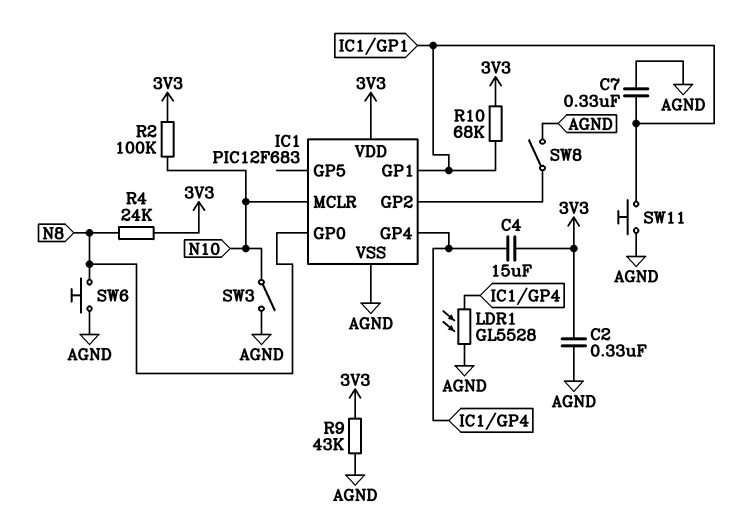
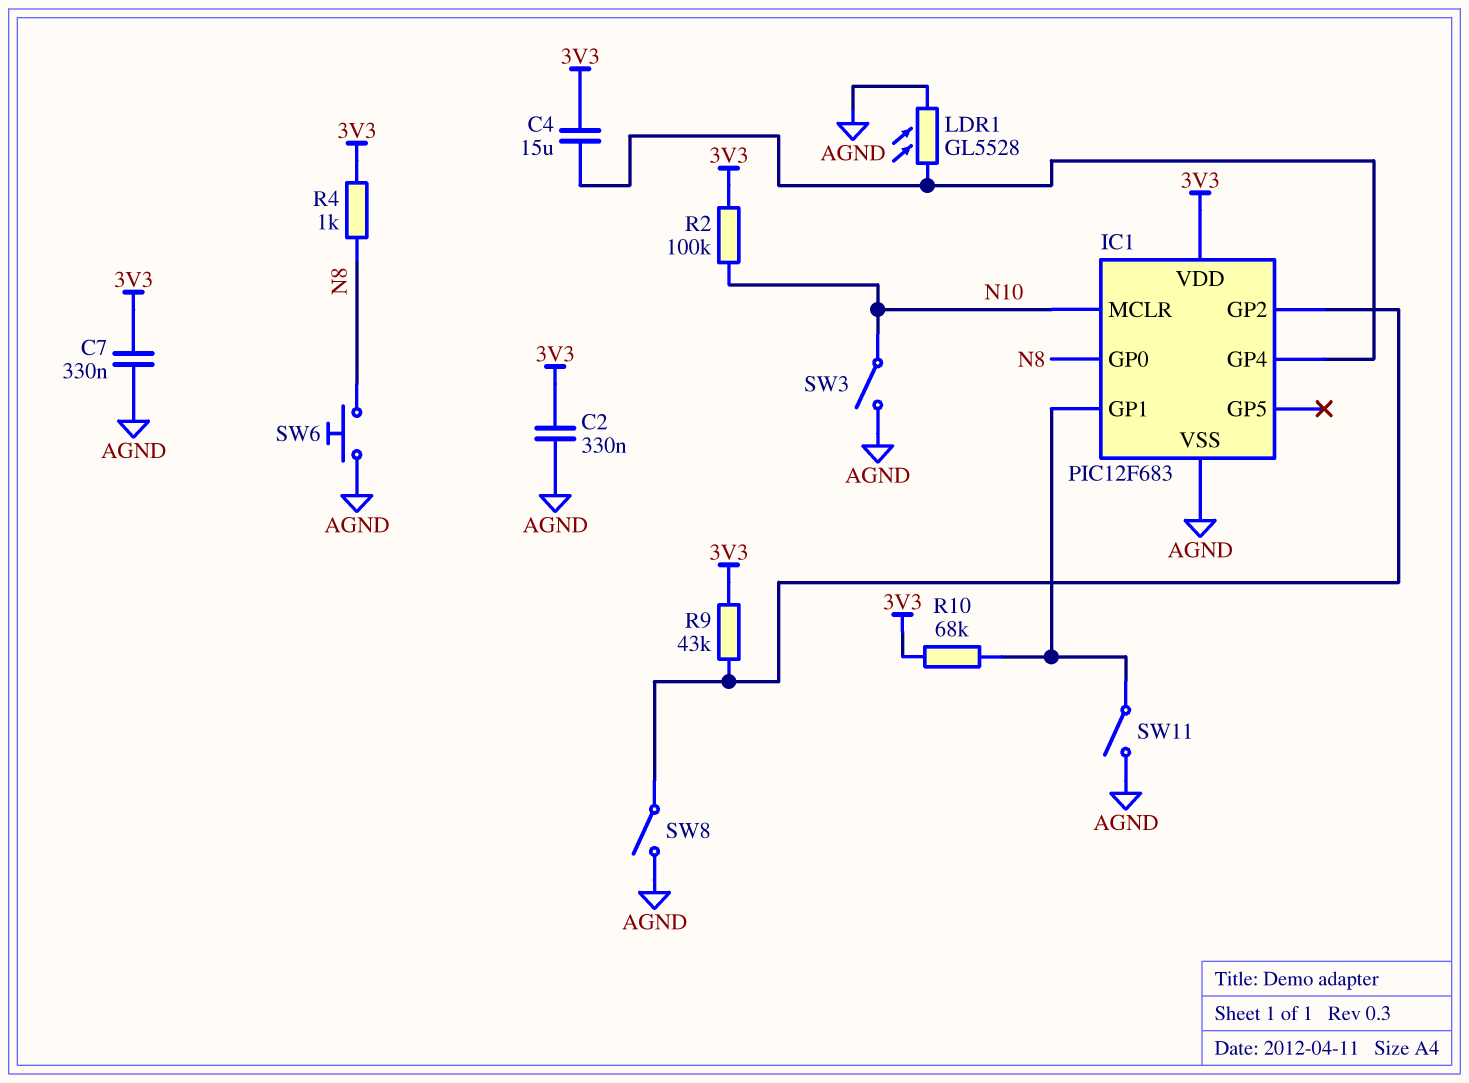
C7: 330nF (AGND, IC1/GP1) -> 330nF (3V3, AGND)
R4: 24k (3V3, N8) -> 1k (3V3, N8)
R9: 43k (3V3, AGND) -> 43k (3V3, IC1/GP2)
SW11: button (AGND, IC1/GP1) -> switch (AGND, IC1/GP1)

